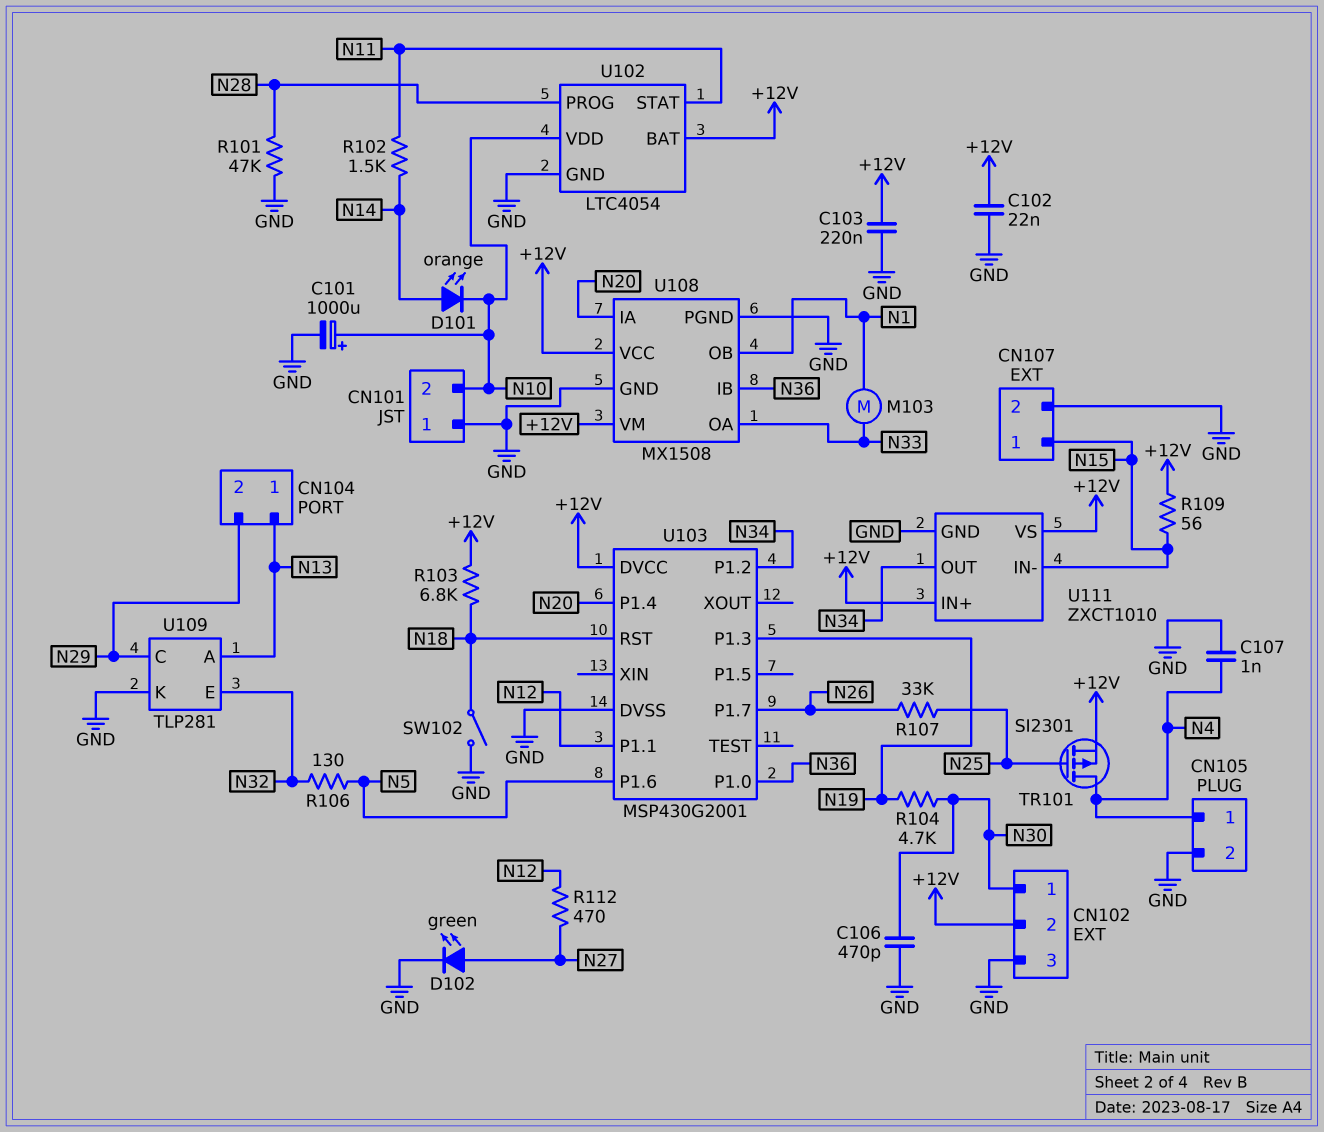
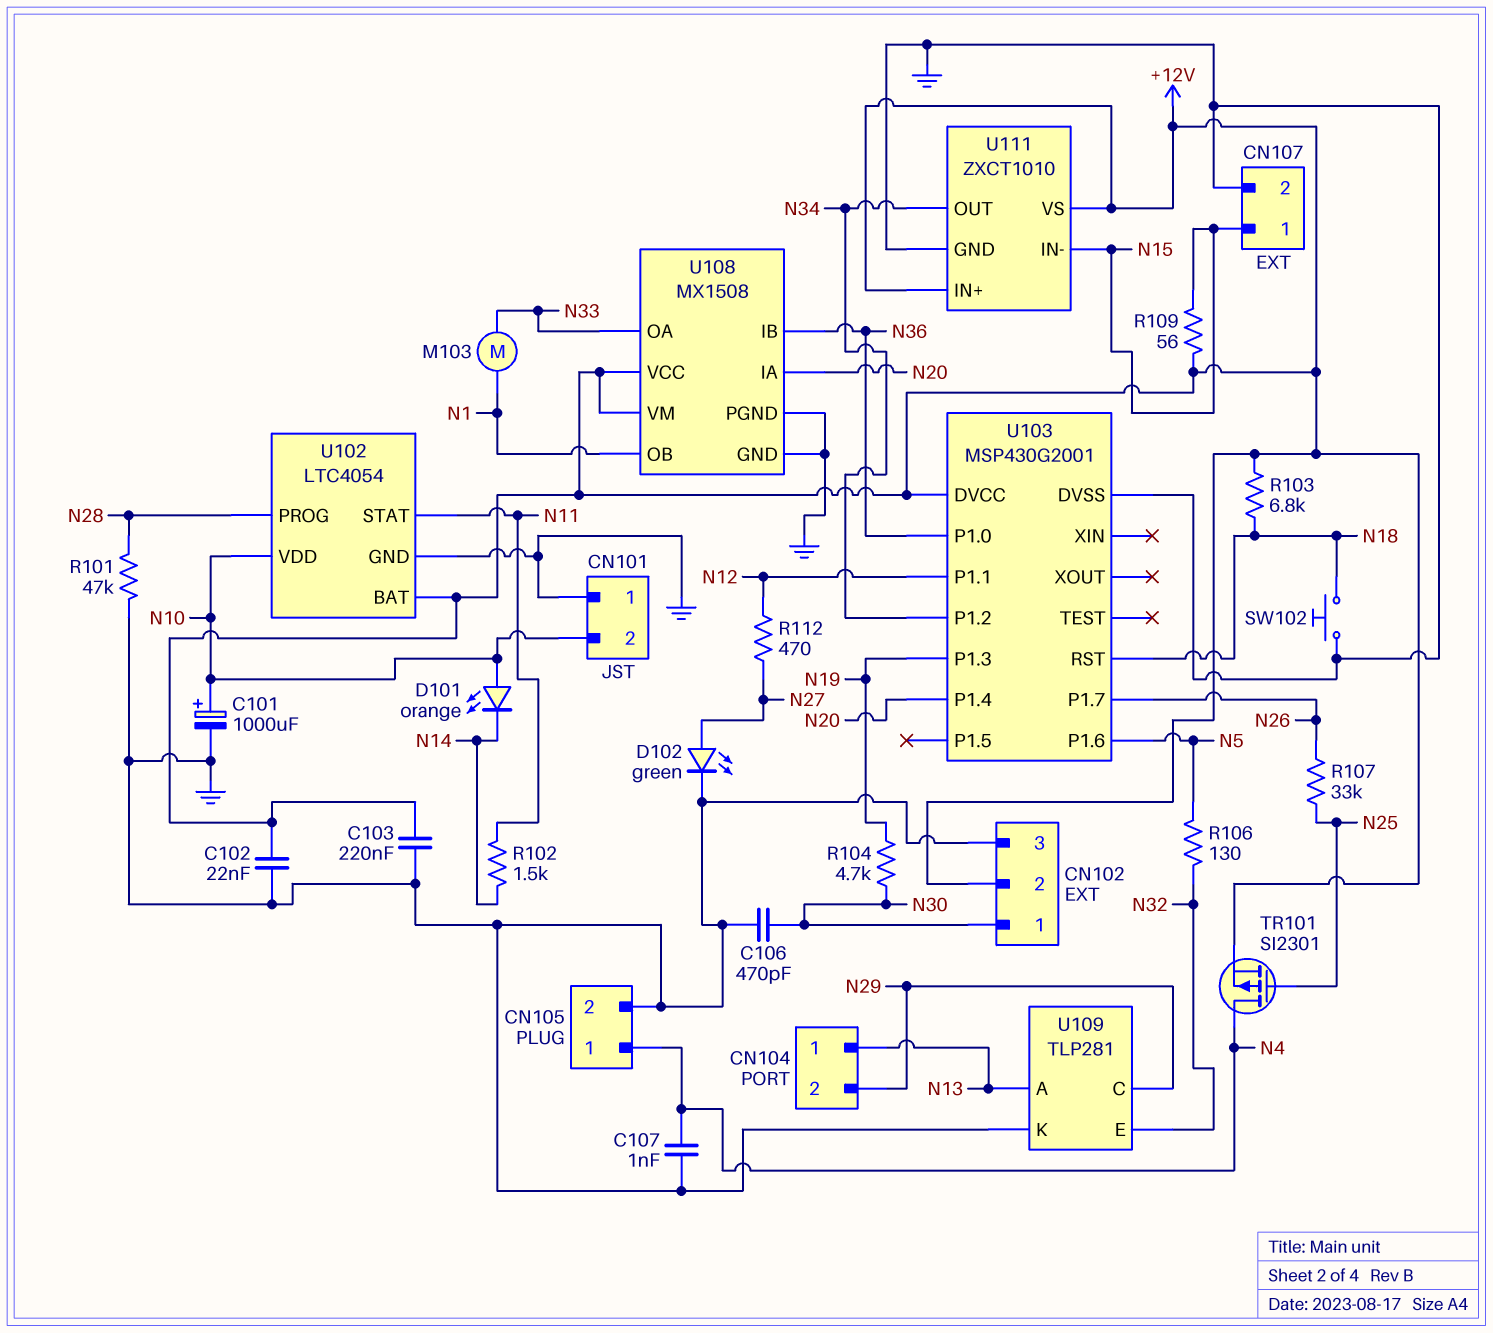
D101: LED orange (A N14, K N10) -> LED orange (A N10, K N14)
SW102: switch (GND, N18) -> button (GND, N18)

